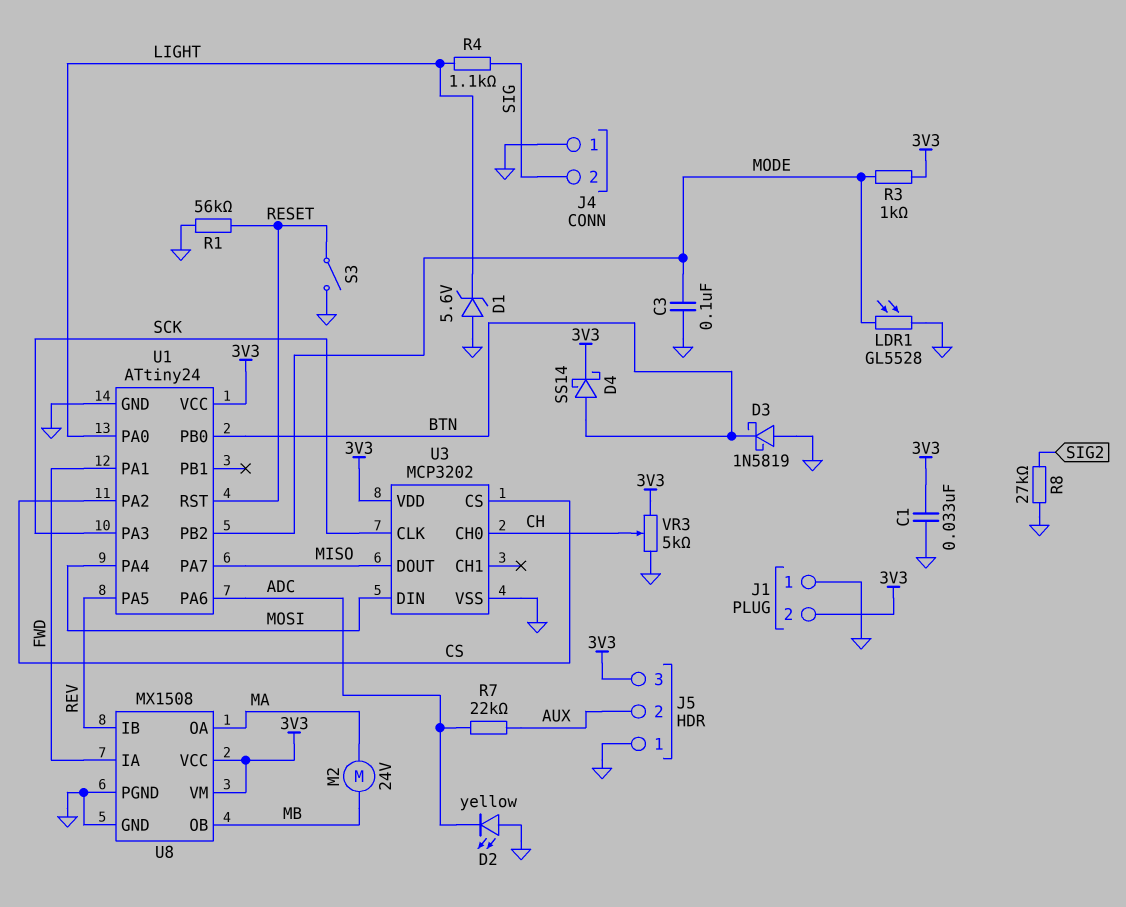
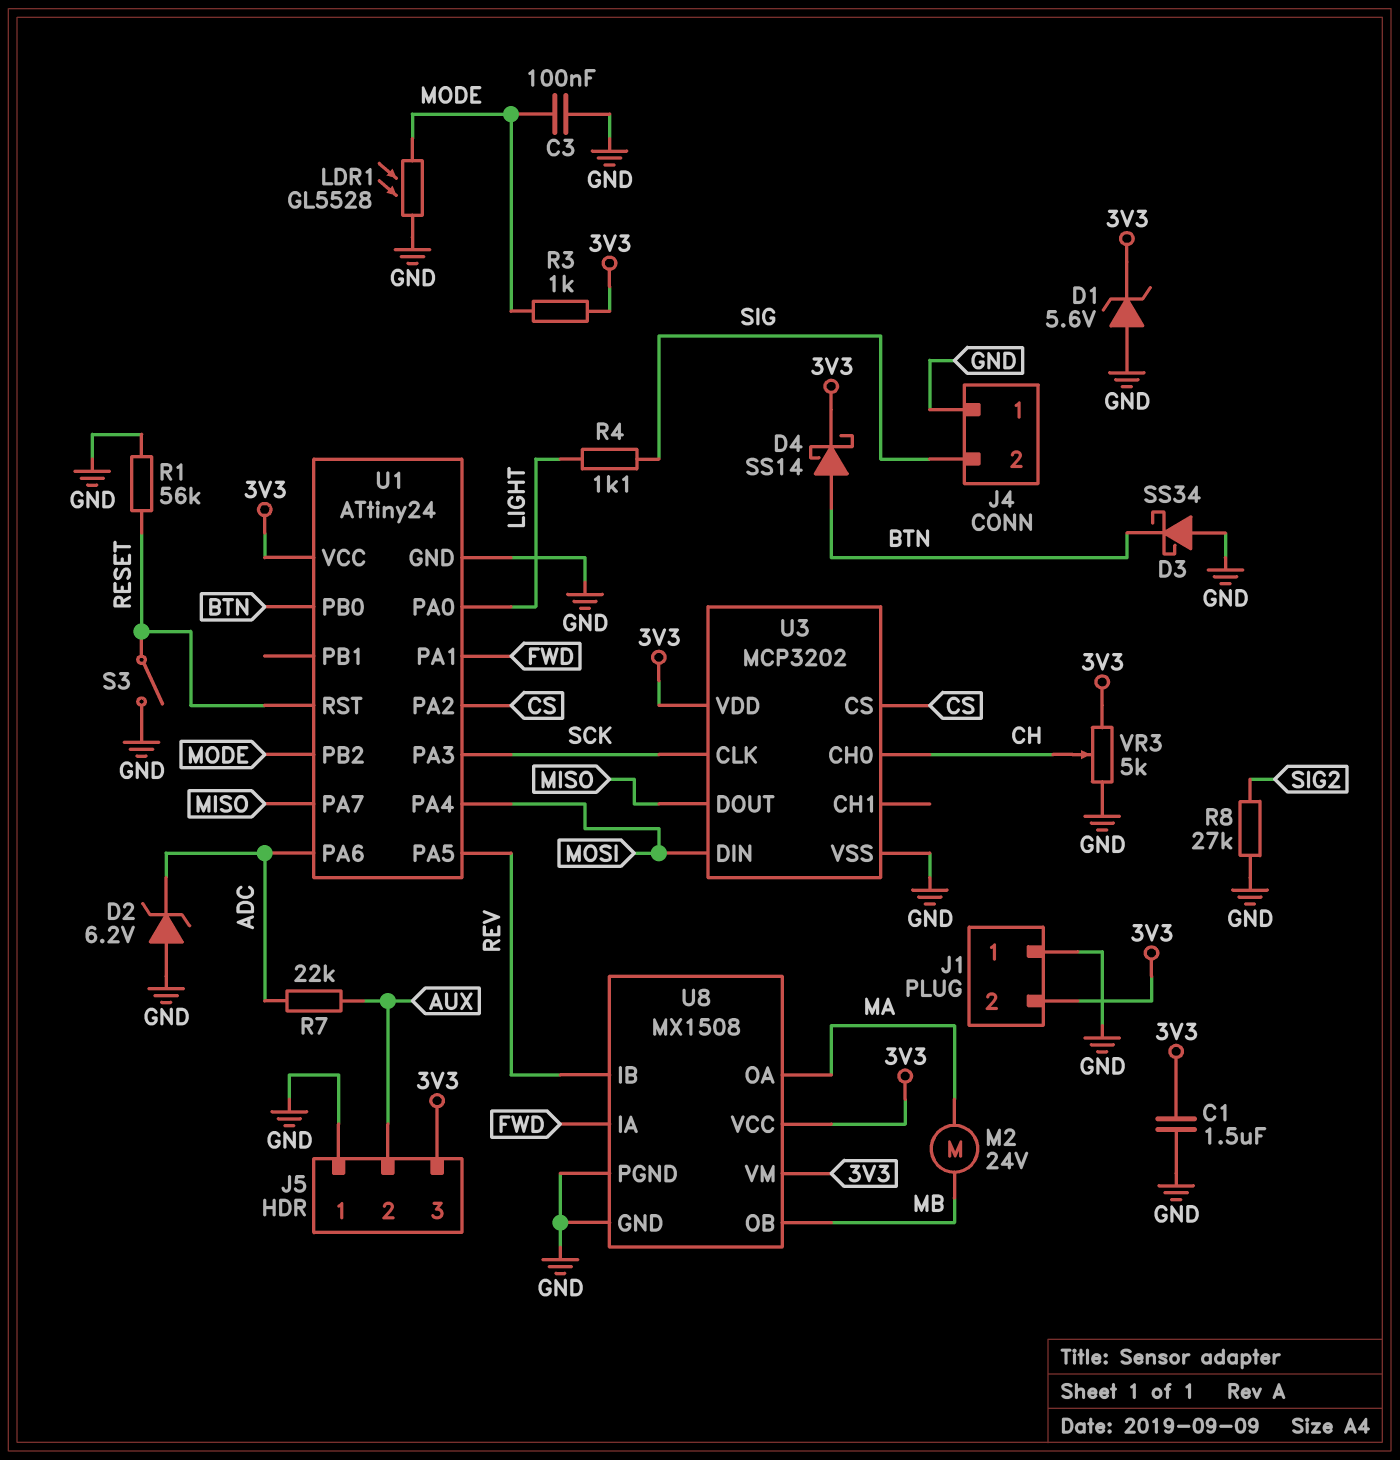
C1: 33nF (3V3, GND) -> 1.5uF (3V3, GND)
D1: zener 5.6V (A GND, K LIGHT) -> zener 5.6V (A GND, K 3V3)
D2: LED yellow (A GND, K ADC) -> zener 6.2V (A GND, K ADC)
D3: schottky 1N5819 (A GND, K BTN) -> schottky SS34 (A GND, K BTN)

